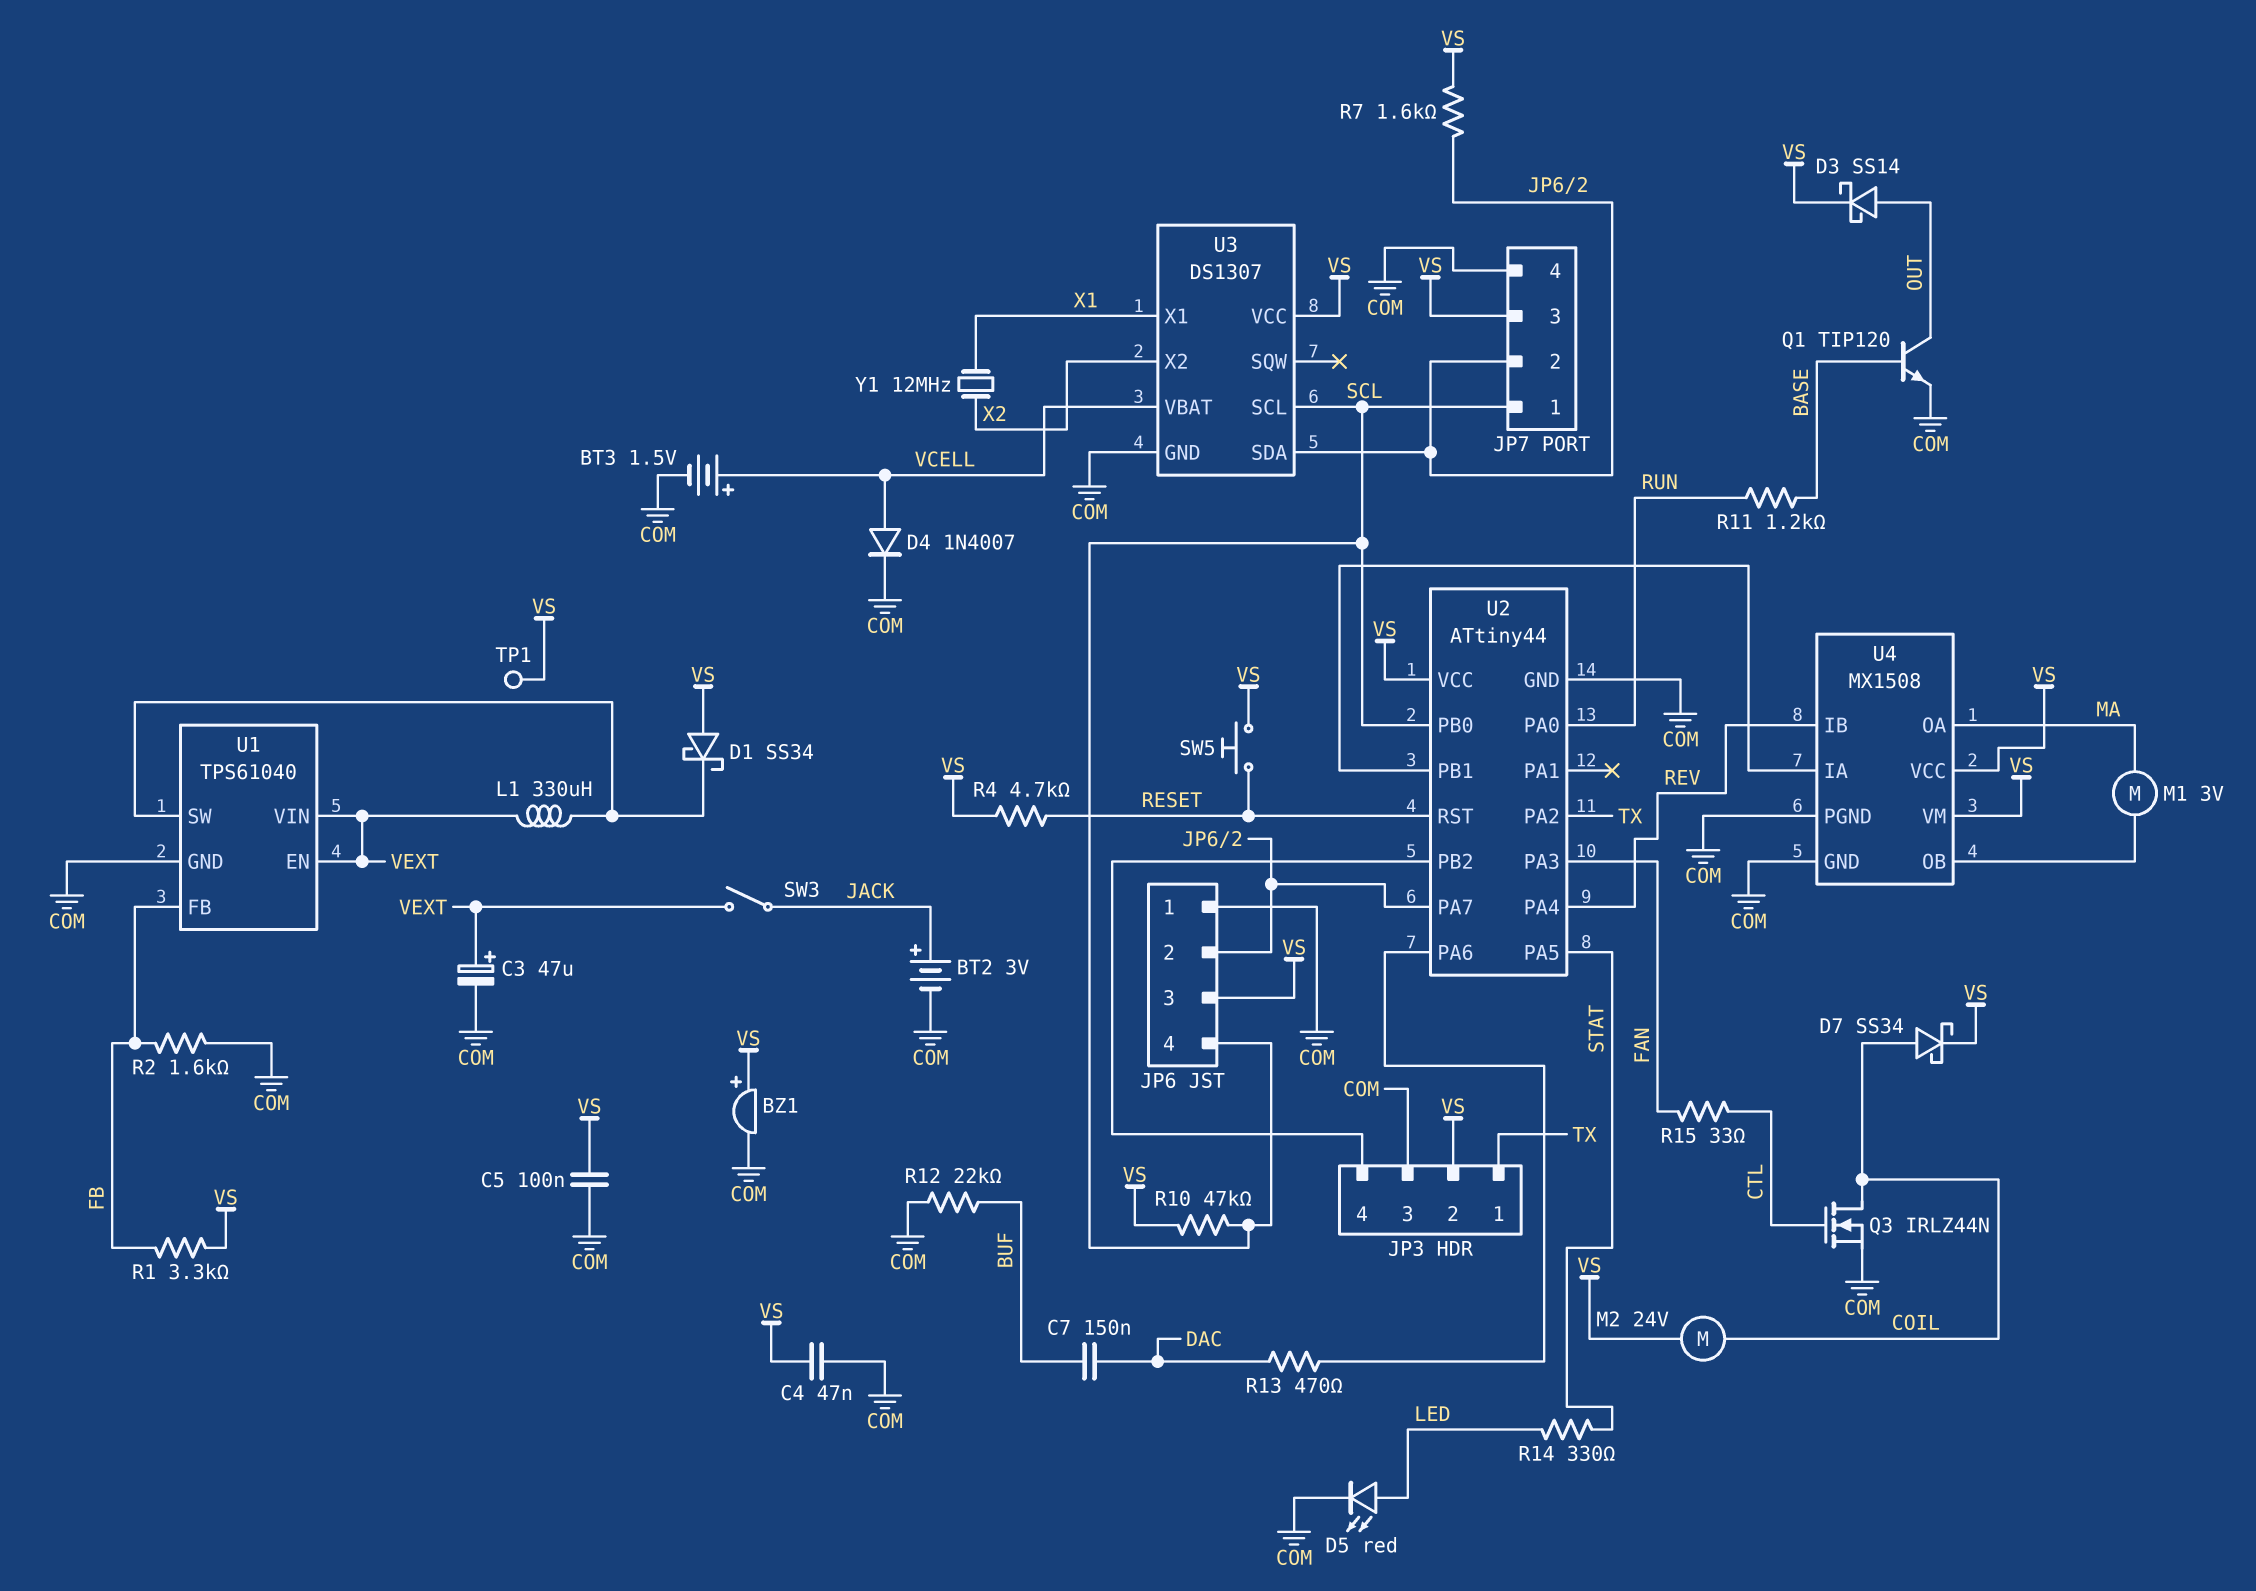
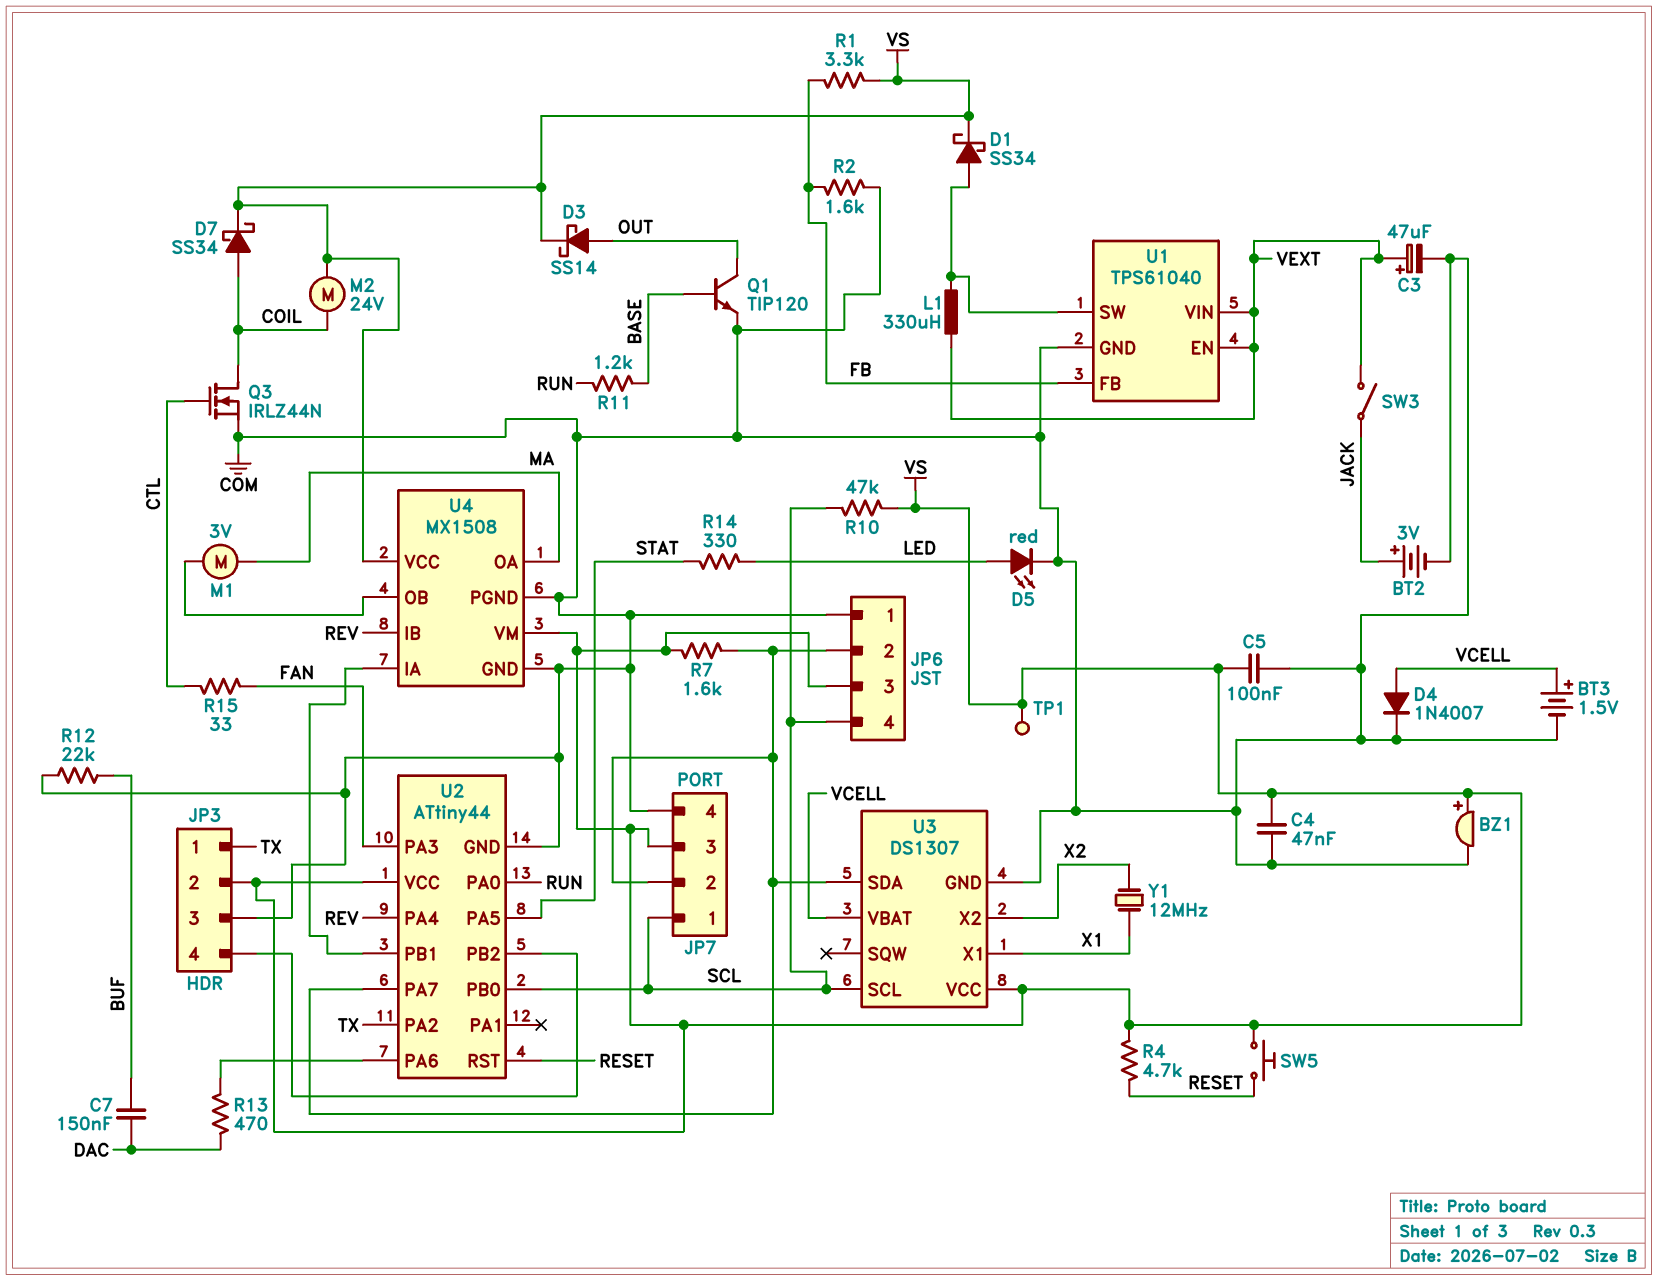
D1: schottky SS34 (A VS, K U1/SW) -> schottky SS34 (A U1/SW, K VS)

